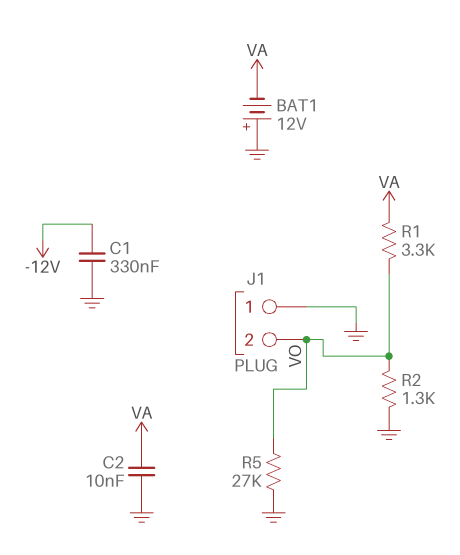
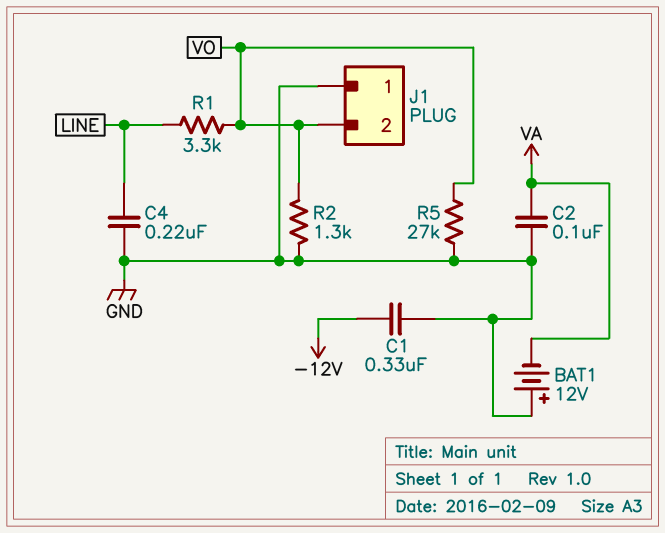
C2: 10nF (GND, VA) -> 100nF (GND, VA)
C4: none -> 220nF (GND, LINE)
R1: 3.3k (VA, VO) -> 3.3k (LINE, VO)

